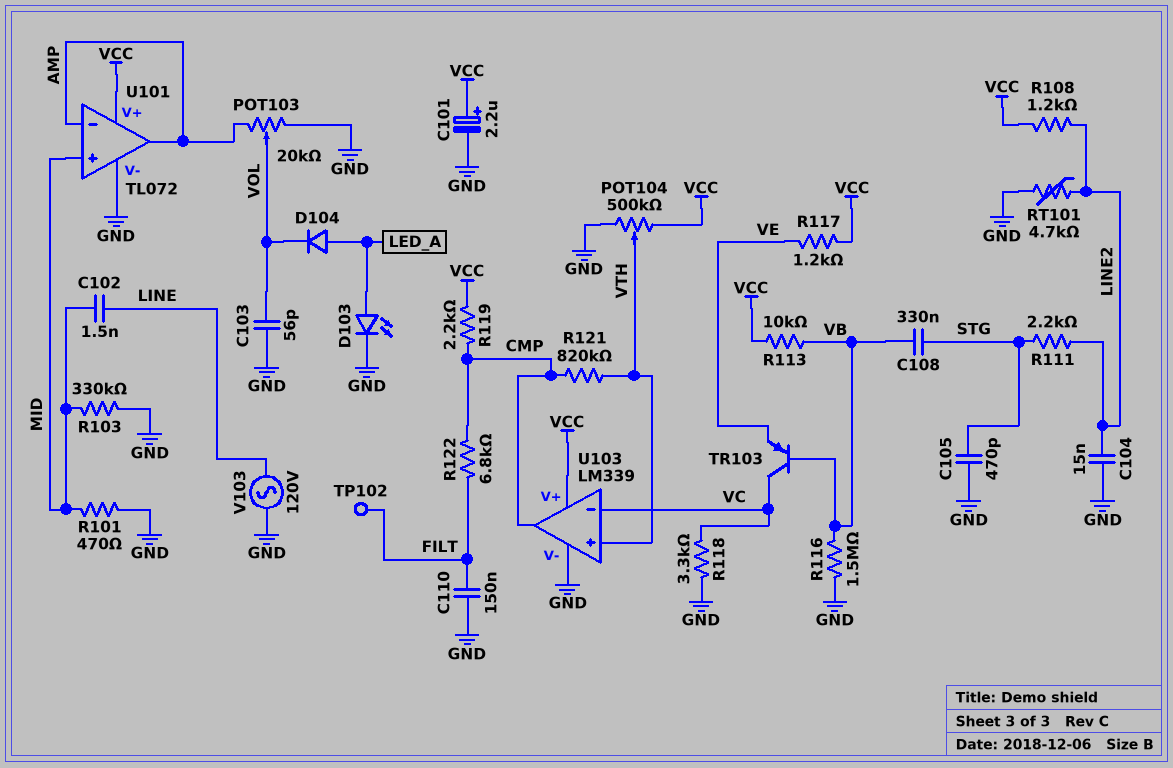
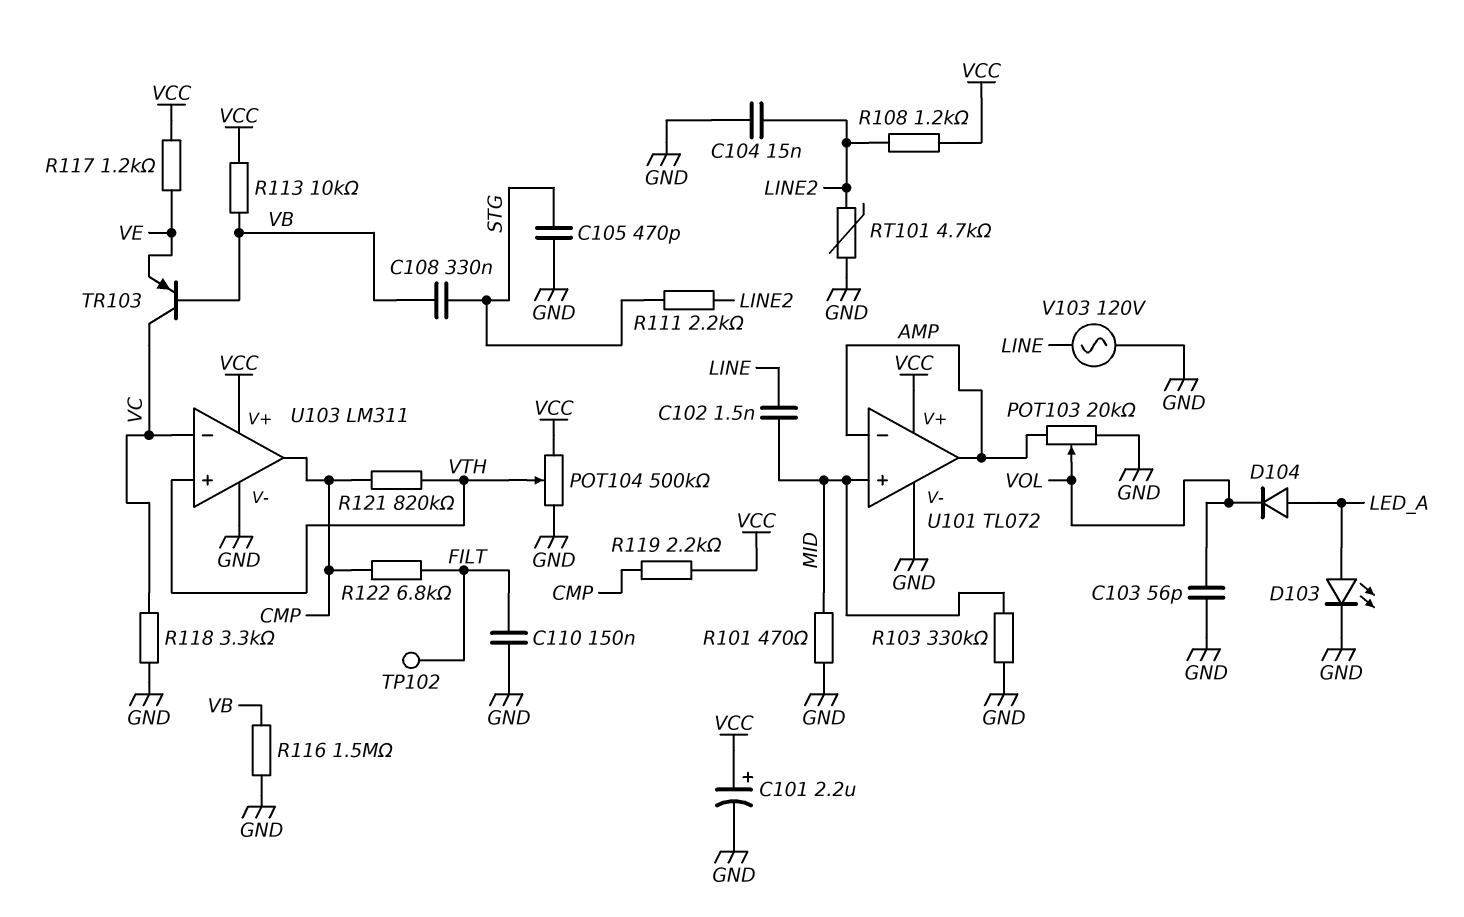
U103: LM339 -> LM311

